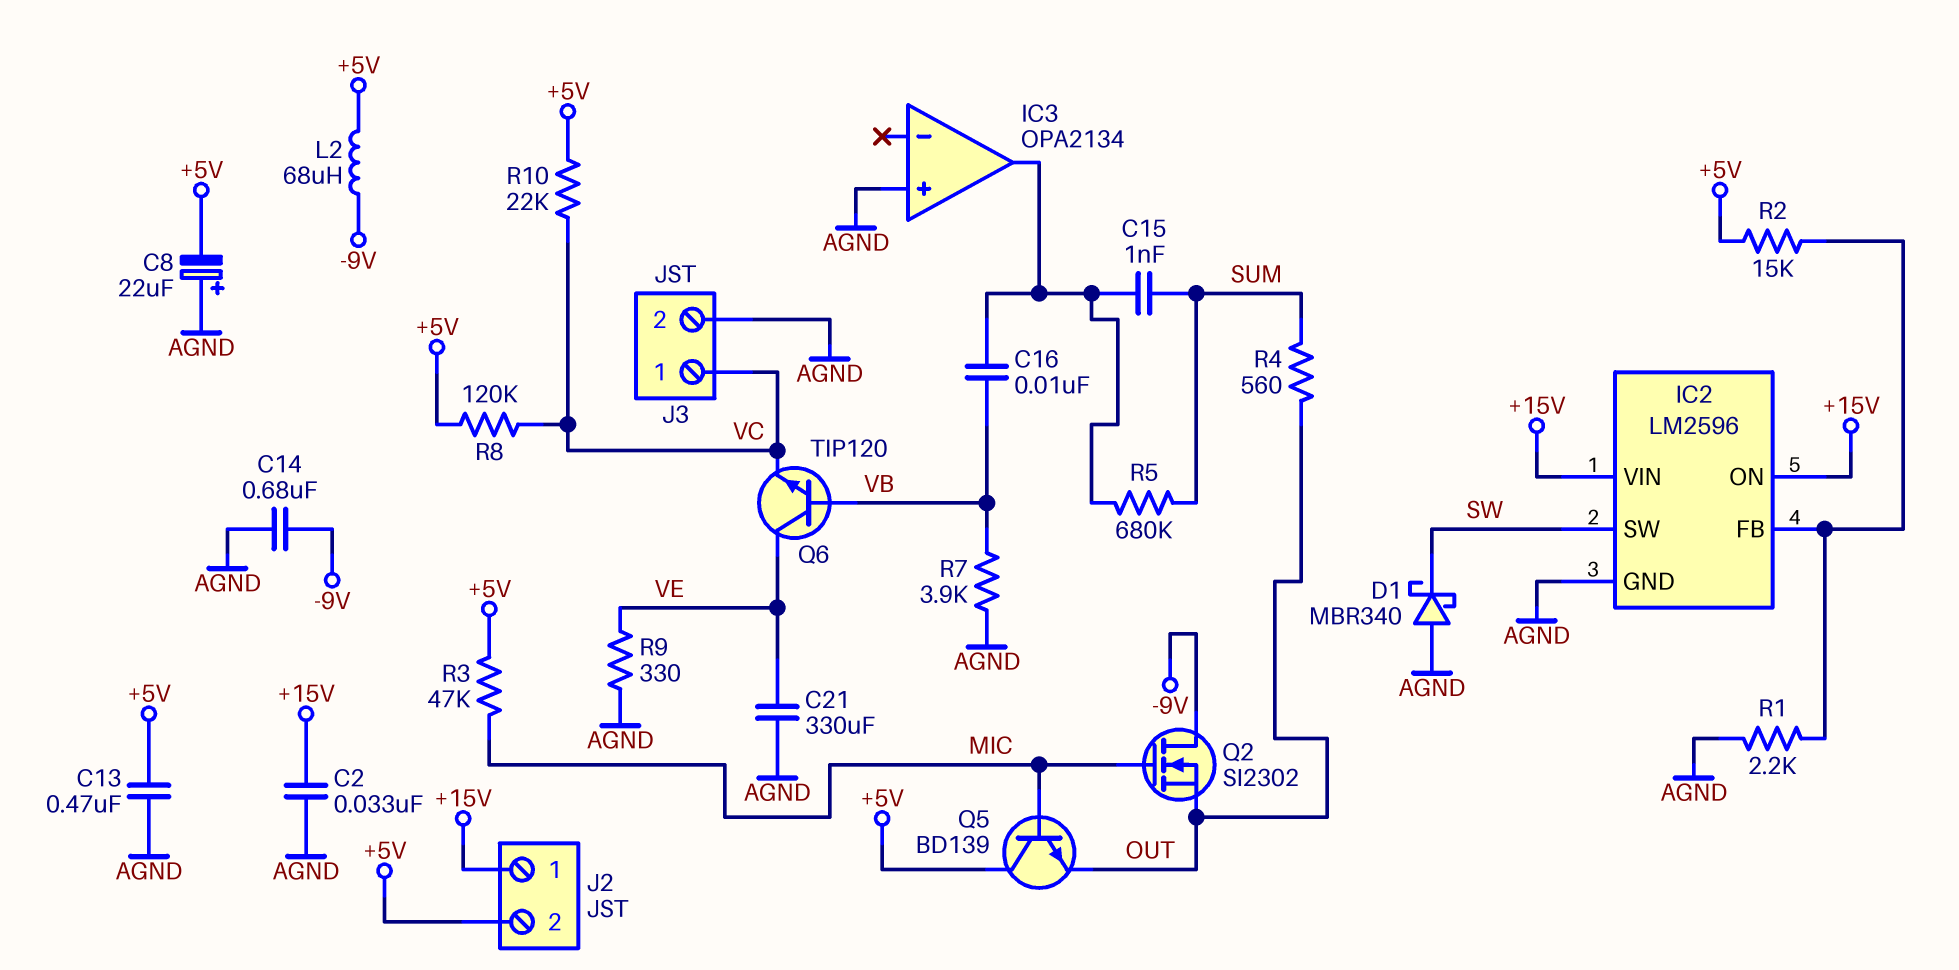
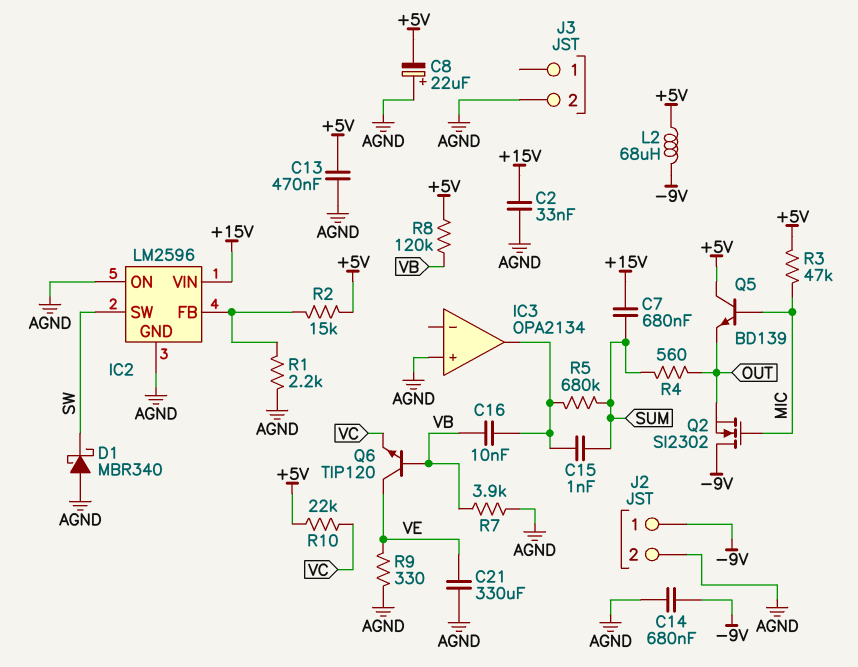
C7: none -> 680nF (+15V, SUM)
IC2 pin ON: +15V -> AGND
J2 pin 1: +15V -> -9V
J2 pin 2: +5V -> AGND
J3 pin 1: VC -> none
R8: 120k (+5V, VC) -> 120k (+5V, VB)

